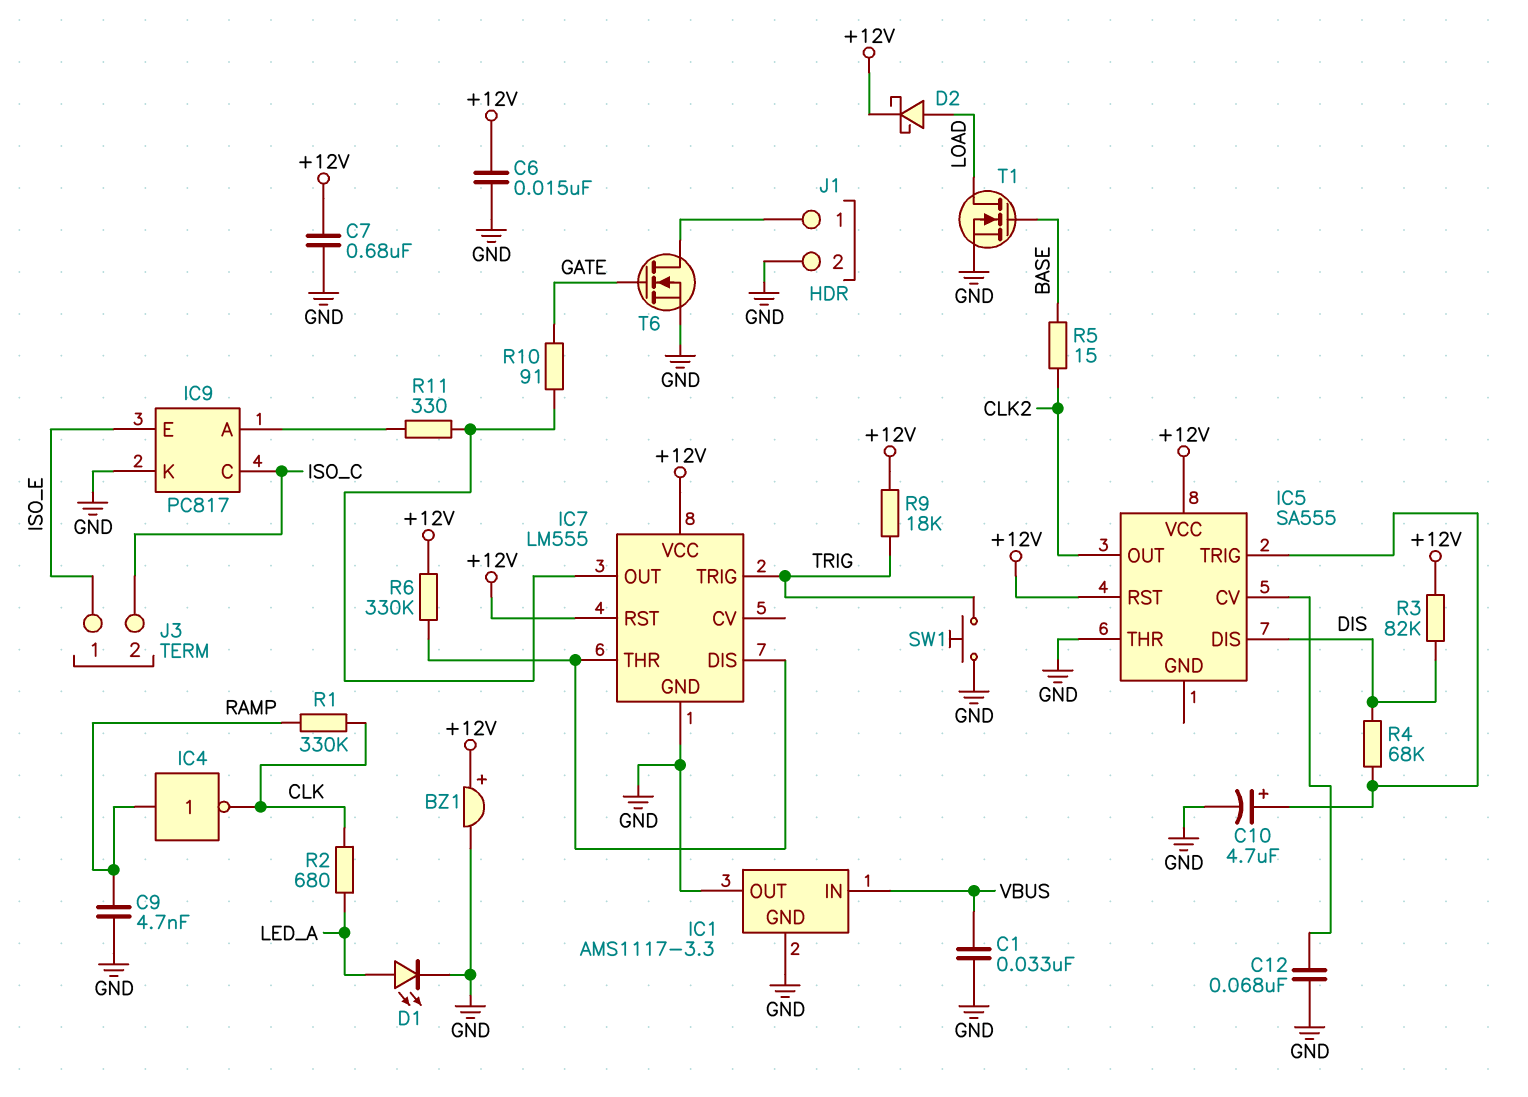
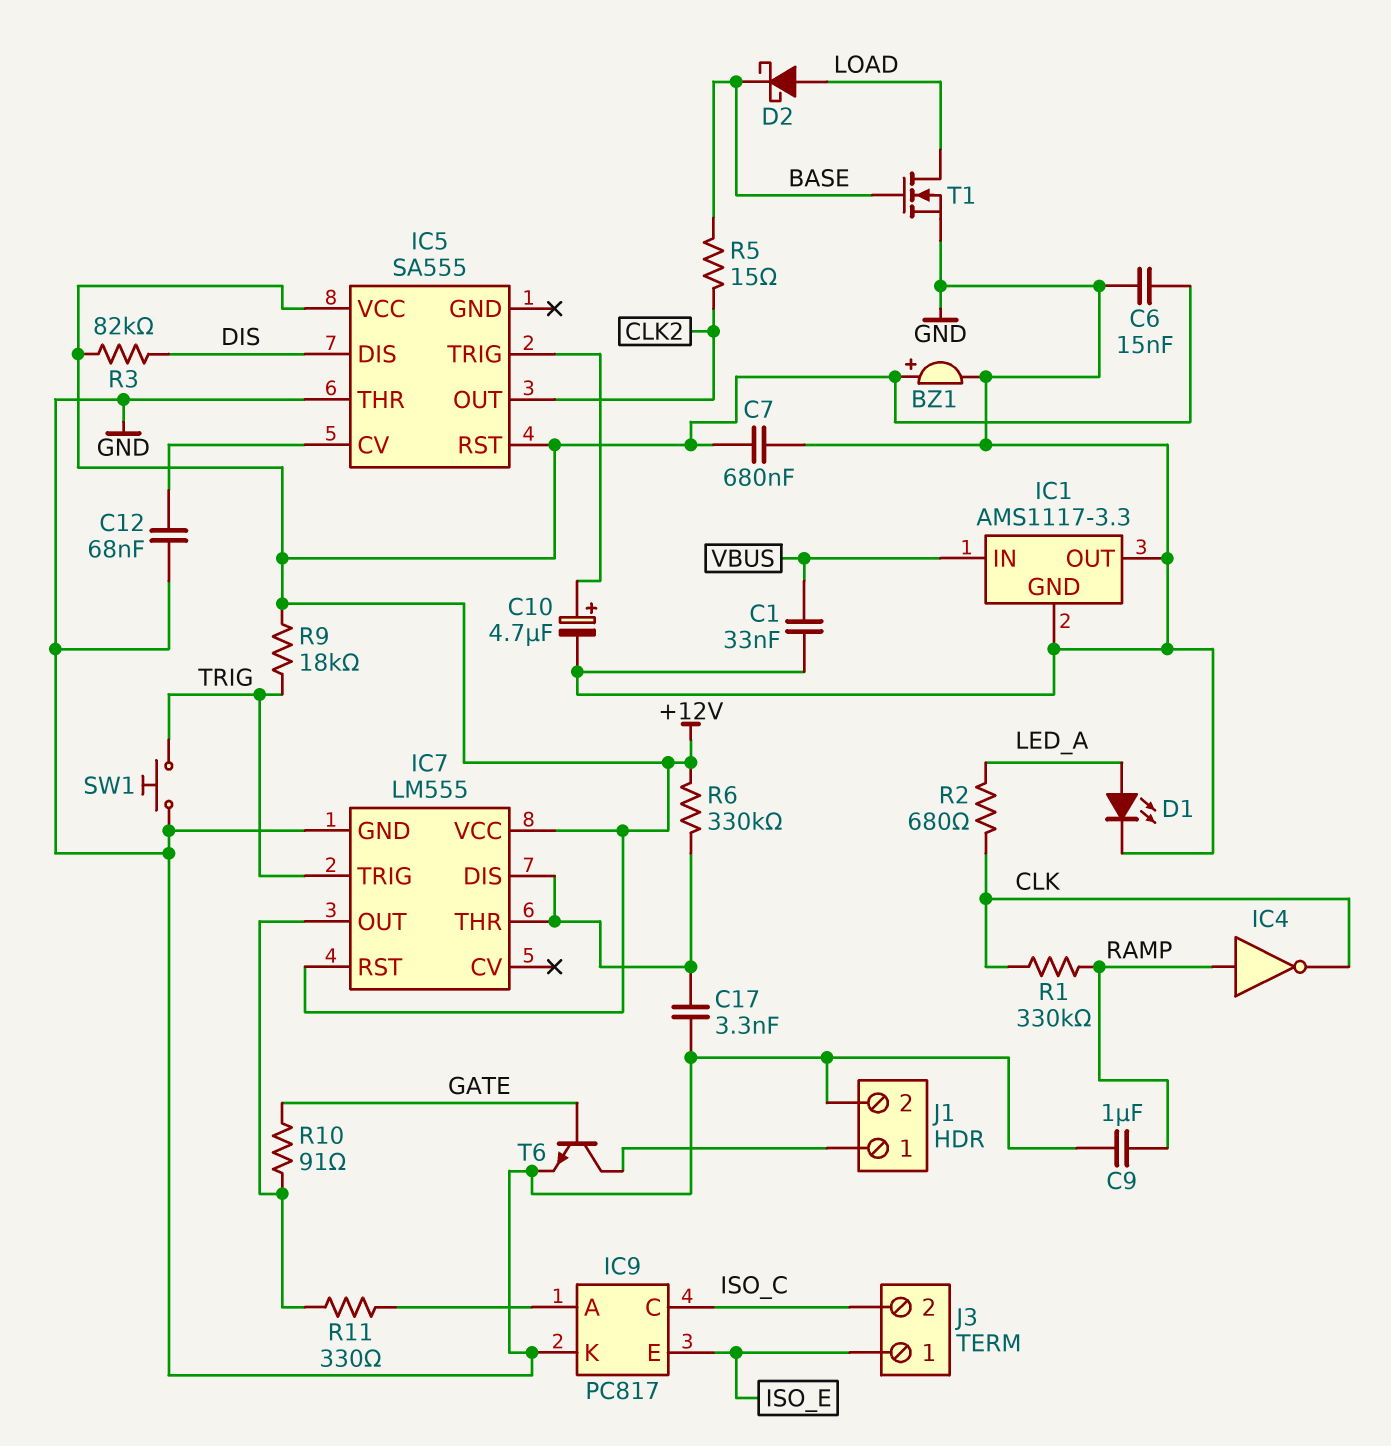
C9: 4.7nF (GND, RAMP) -> 1uF (GND, RAMP)
C17: none -> 3.3nF (GND, IC7/DIS)
D2: schottky (A LOAD, K +12V) -> schottky (A LOAD, K BASE)
R4: 68k (DIS, IC5/TRIG) -> none
T6: NMOS (G GATE, D J1/1, S GND) -> NPN (B GATE, C J1/1, E GND)

